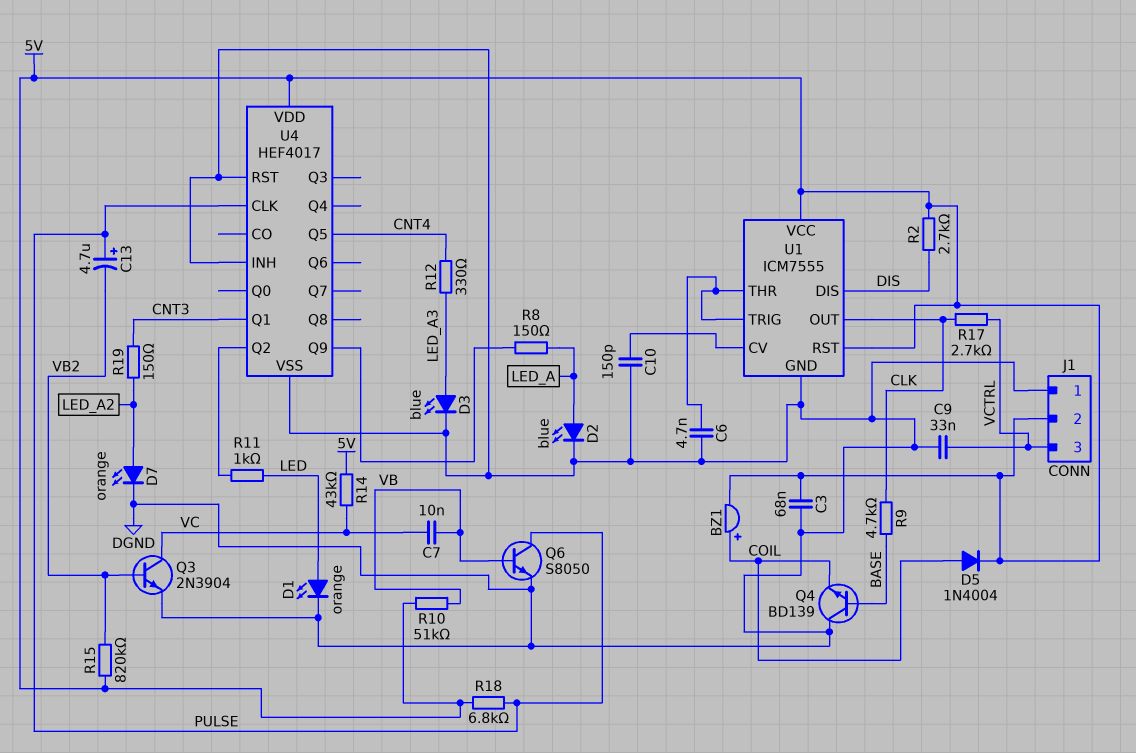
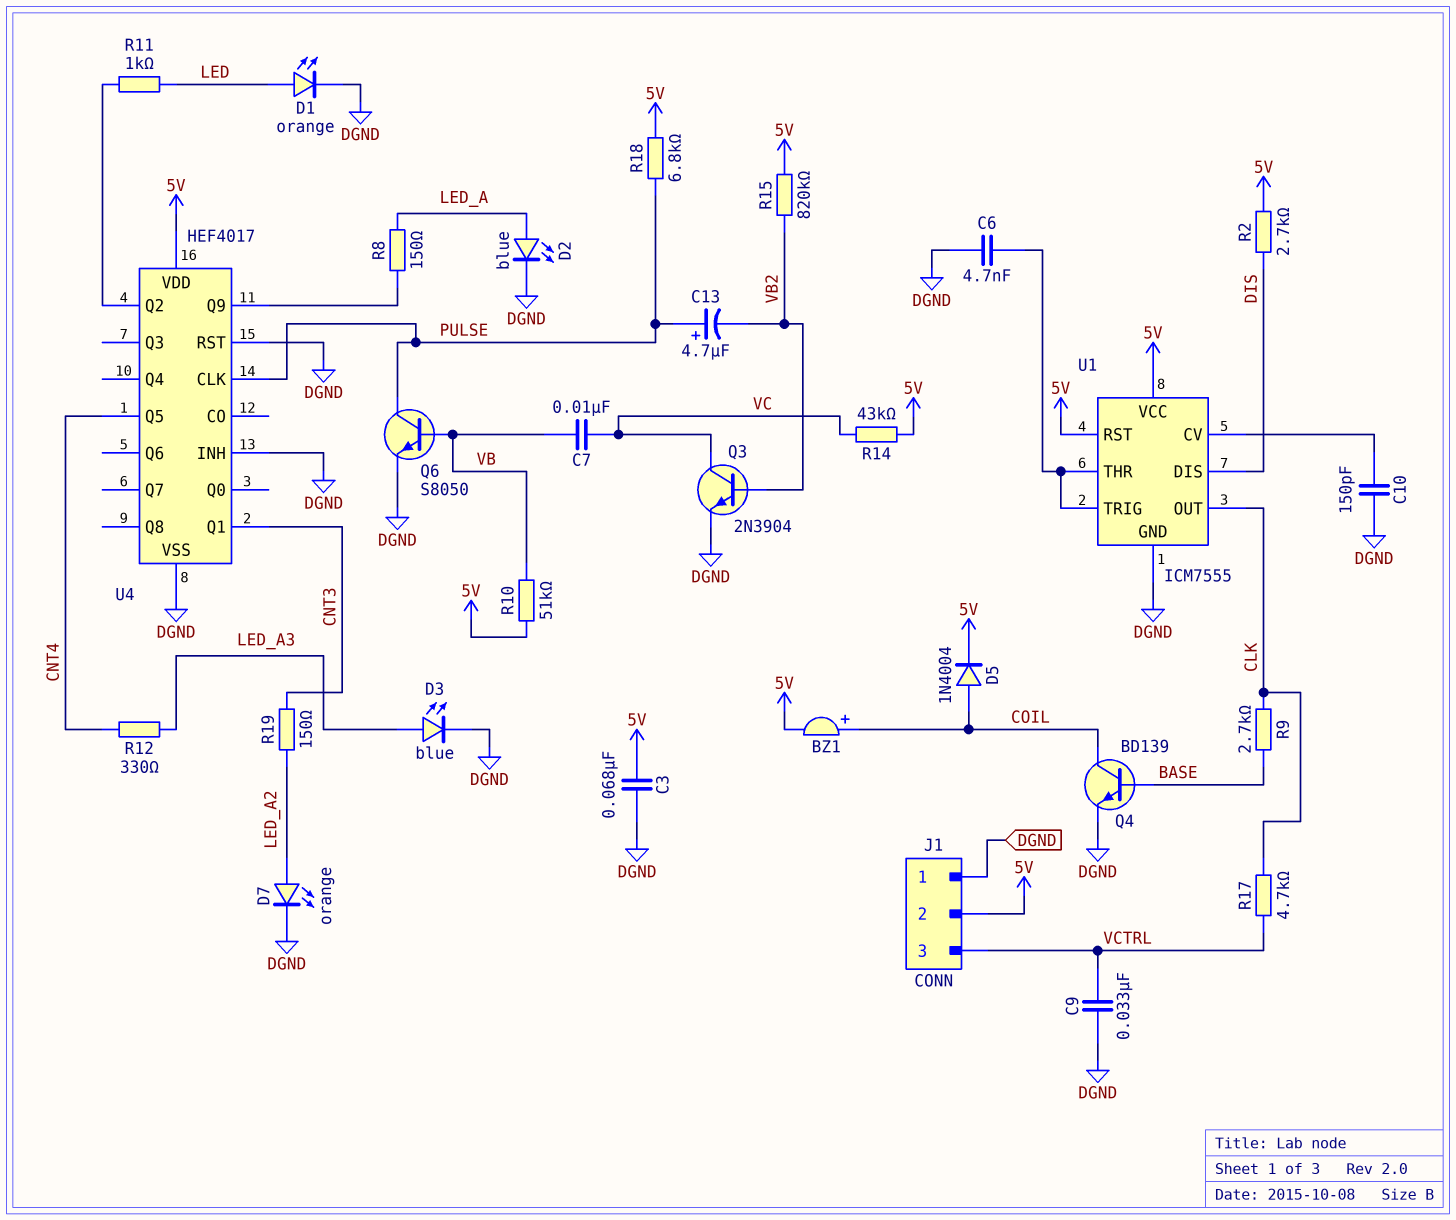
Q4: NPN BD139 (B BASE, C DGND, E COIL) -> NPN BD139 (B BASE, C COIL, E DGND)
R9: 4.7k (BASE, CLK) -> 2.7k (BASE, CLK)
R17: 2.7k (CLK, VCTRL) -> 4.7k (CLK, VCTRL)

